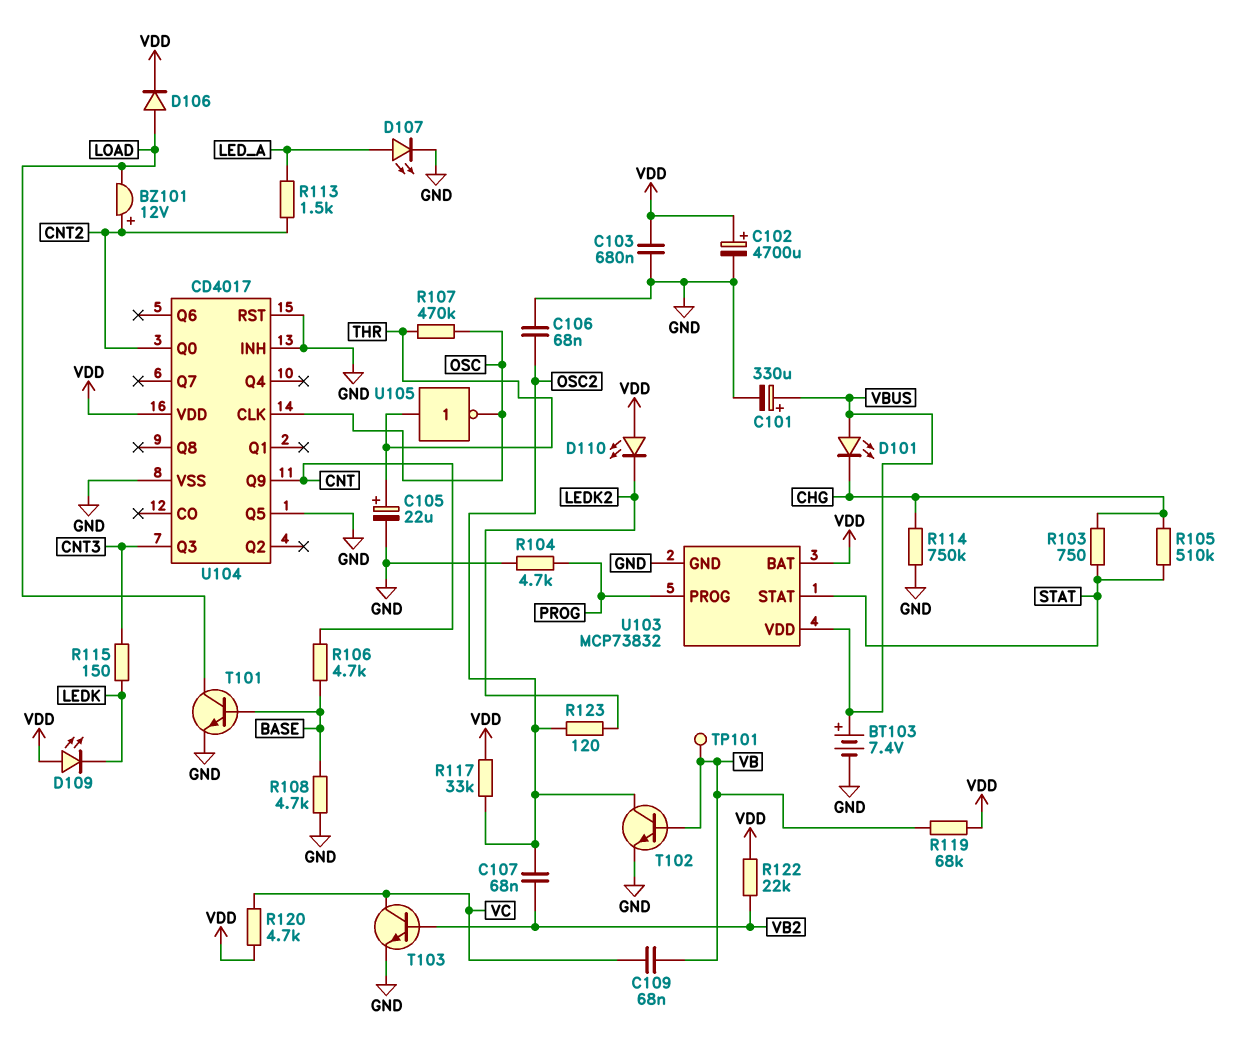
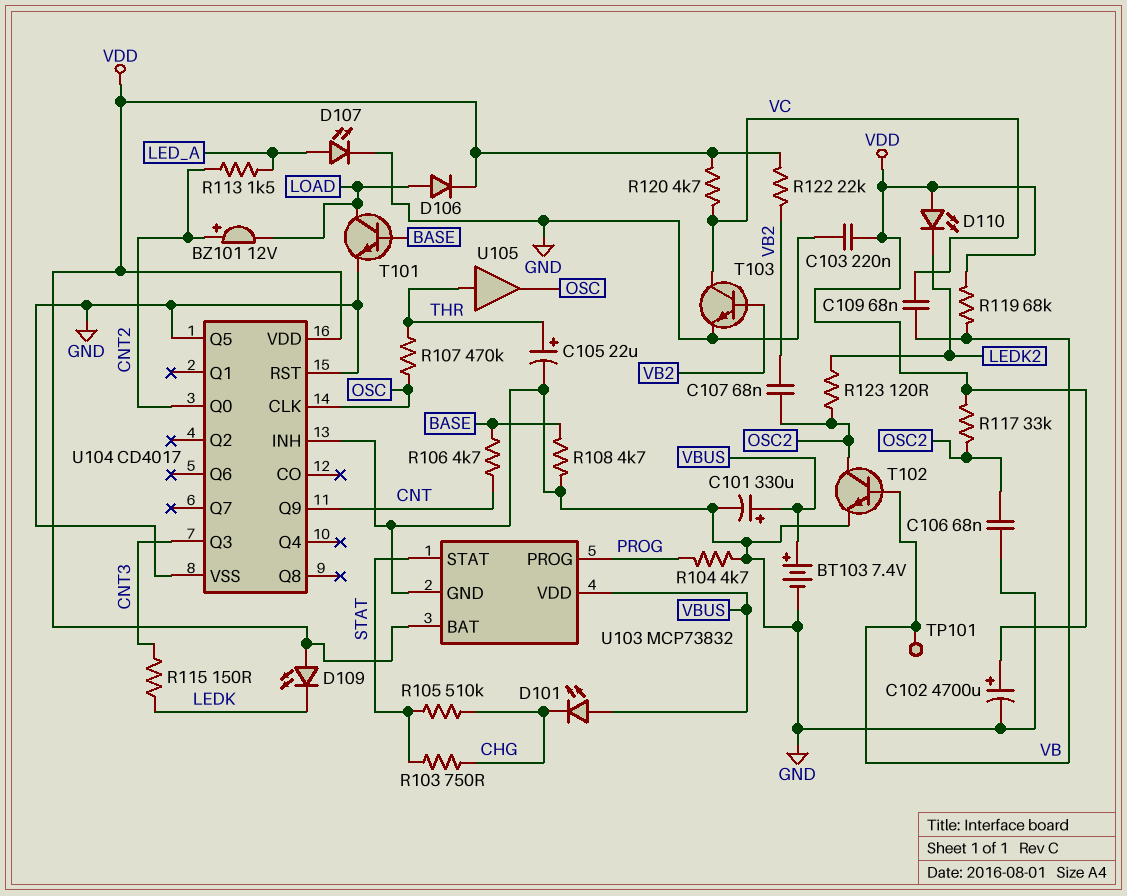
C103: 680nF (GND, VDD) -> 220nF (GND, VDD)
R114: 750k (CHG, GND) -> none
U105: NOT (in THR, out OSC) -> buffer (in THR, out OSC)

